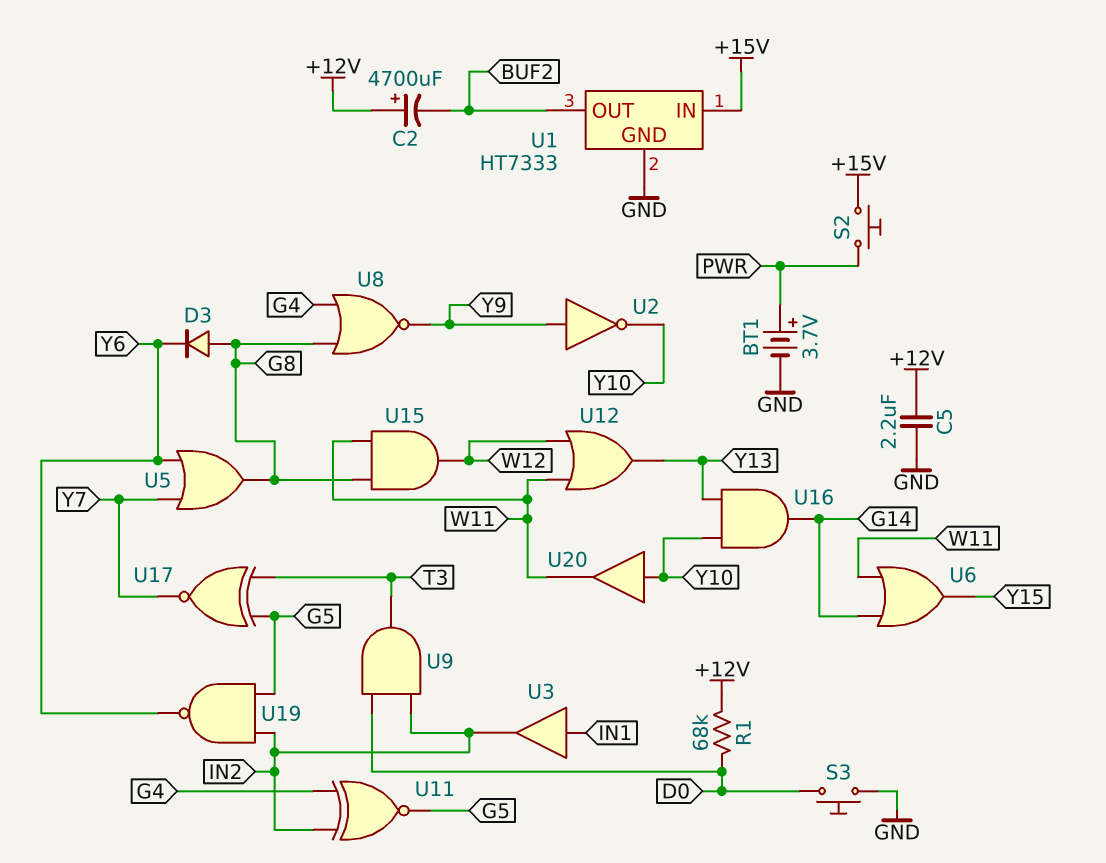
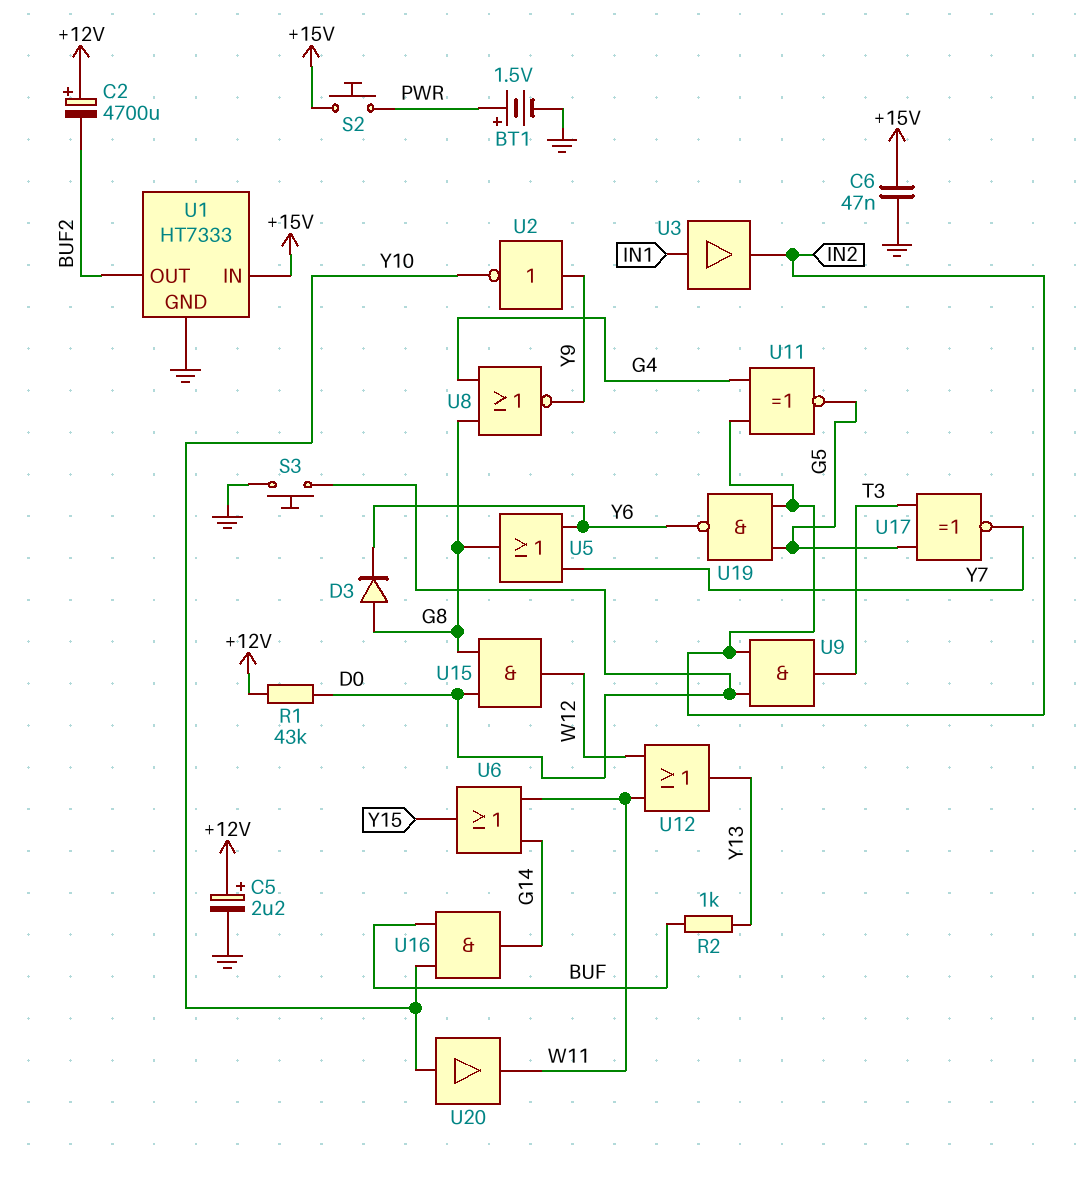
BT1: 3.7V (plus PWR, minus GND) -> 1.5V (plus PWR, minus GND)
C5: 2.2uF (+12V, GND) -> 2.2uF (plus +12V, minus GND)
C6: none -> 47nF (+15V, GND)
R1: 68k (+12V, D0) -> 43k (+12V, D0)
R2: none -> 1k (BUF, Y13)
U15: AND (in G8, in W11, out W12) -> AND (in D0, in G8, out W12)
U16: AND (in Y10, in Y13, out G14) -> AND (in BUF, in Y10, out G14)

